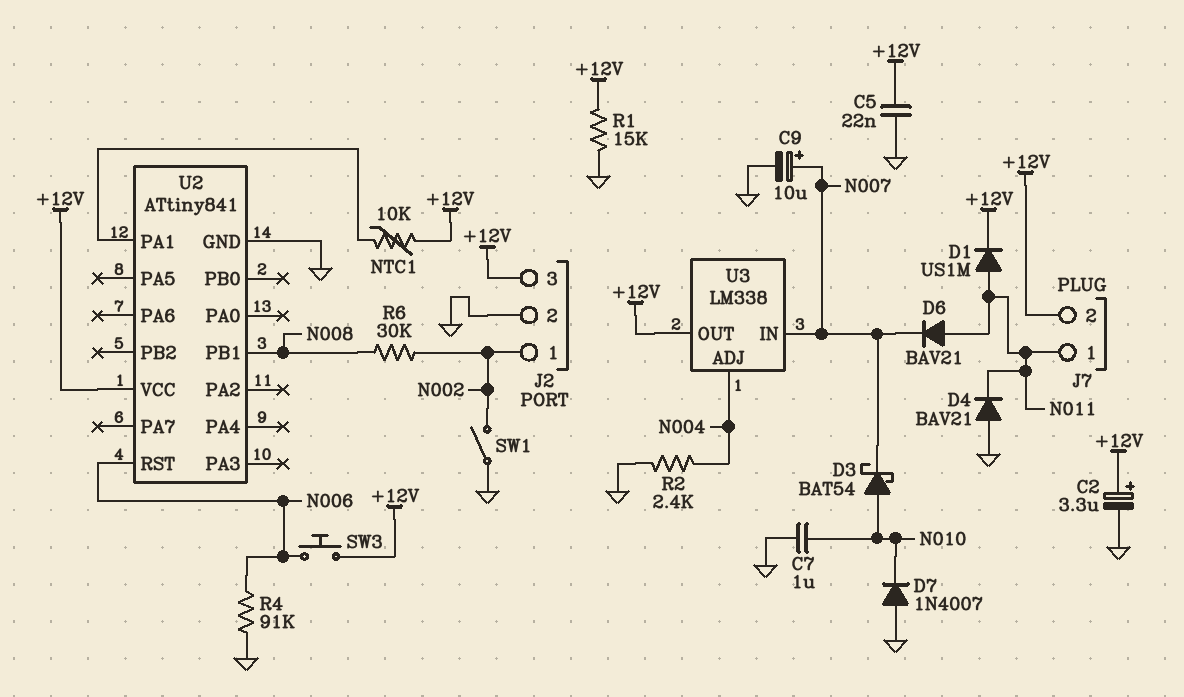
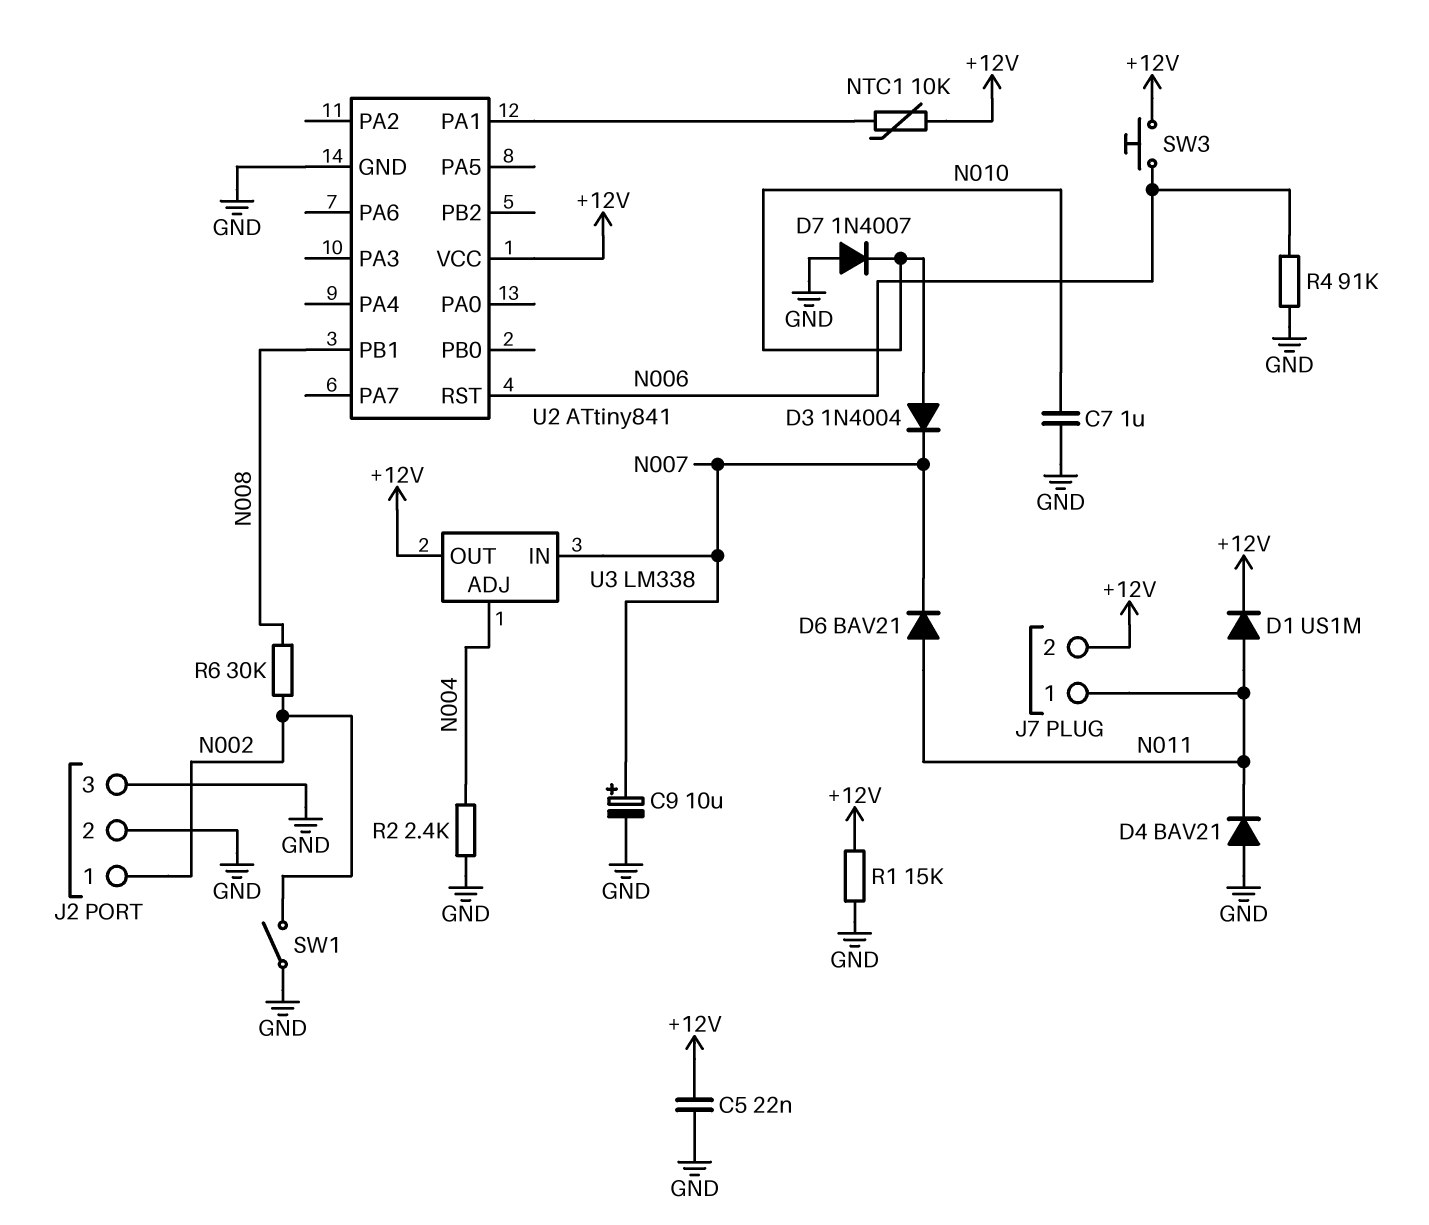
C2: 3.3uF (plus +12V, minus GND) -> none
D3: schottky BAT54 (A N010, K N007) -> diode 1N4004 (A N010, K N007)
J2 pin 3: +12V -> GND

